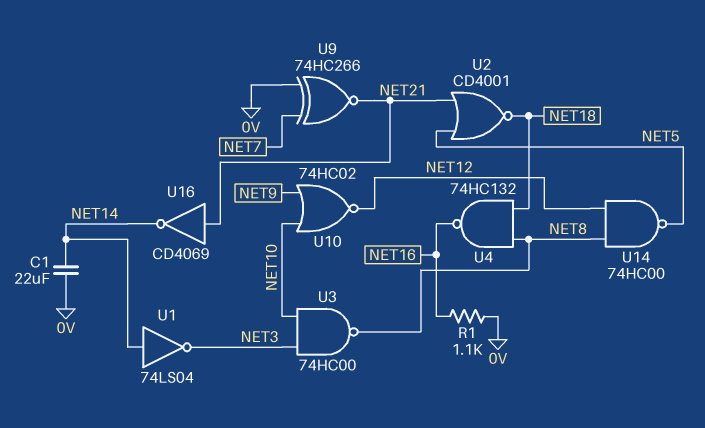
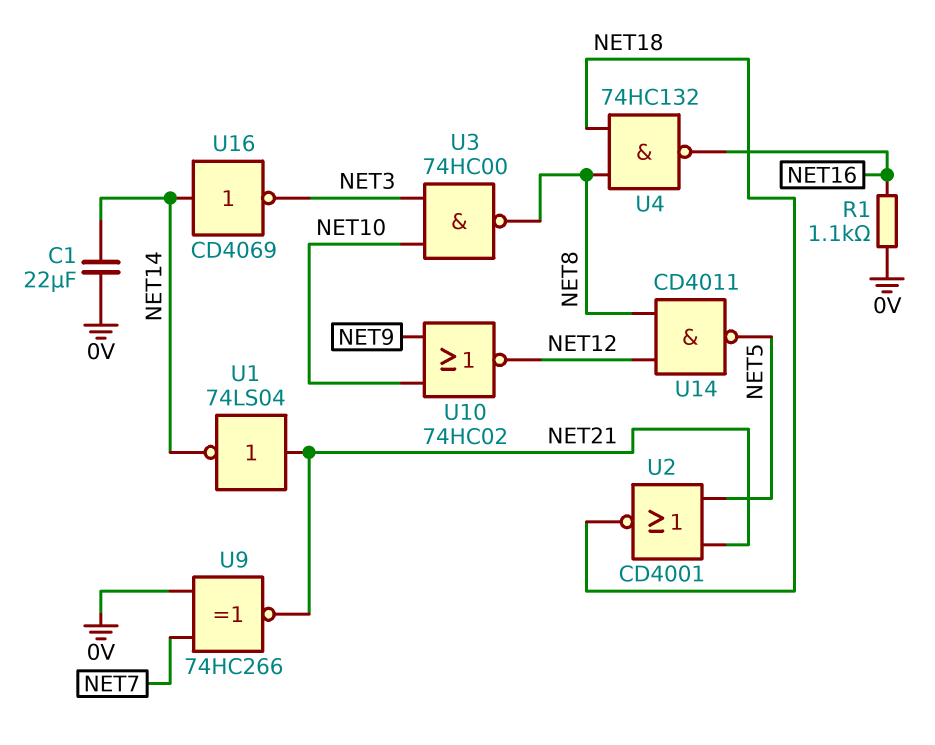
U1: NOT 74LS04 (in NET14, out NET3) -> NOT 74LS04 (in NET21, out NET14)
U14: NAND 74HC00 (in NET8, in NET12, out NET5) -> NAND CD4011 (in NET8, in NET12, out NET5)
U16: NOT CD4069 (in NET21, out NET14) -> NOT CD4069 (in NET14, out NET3)

